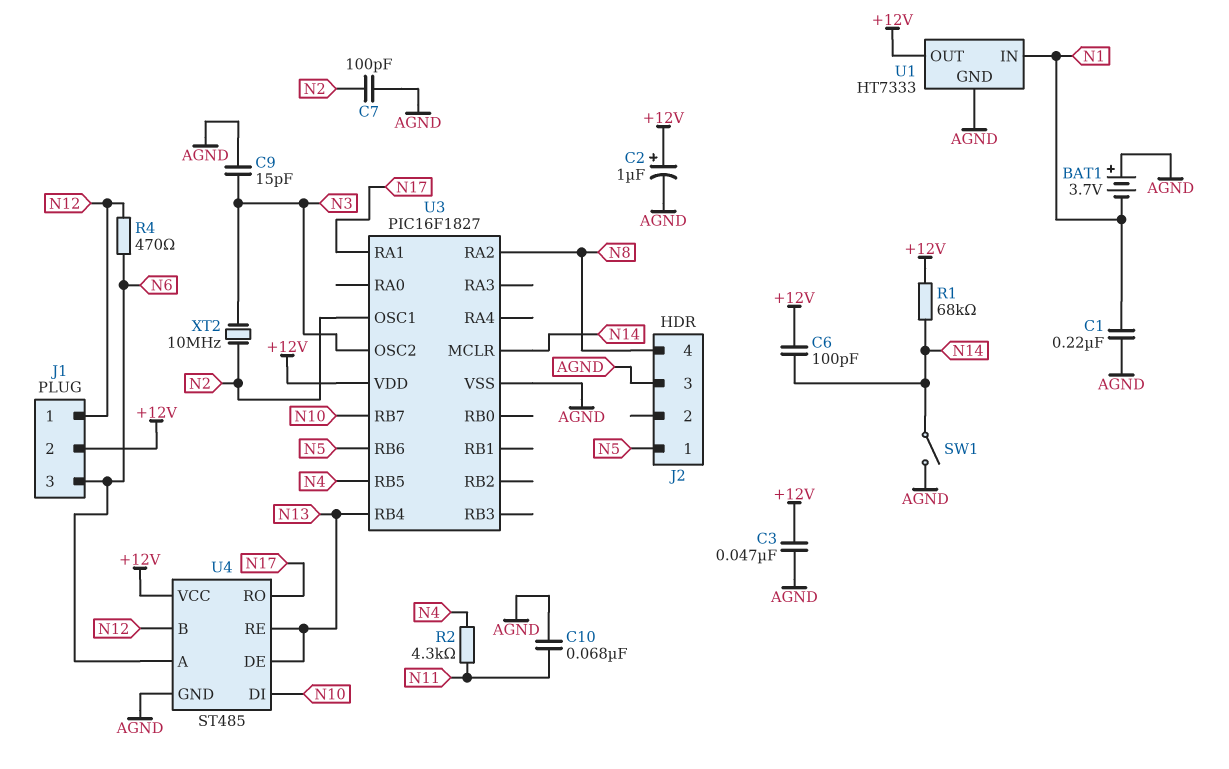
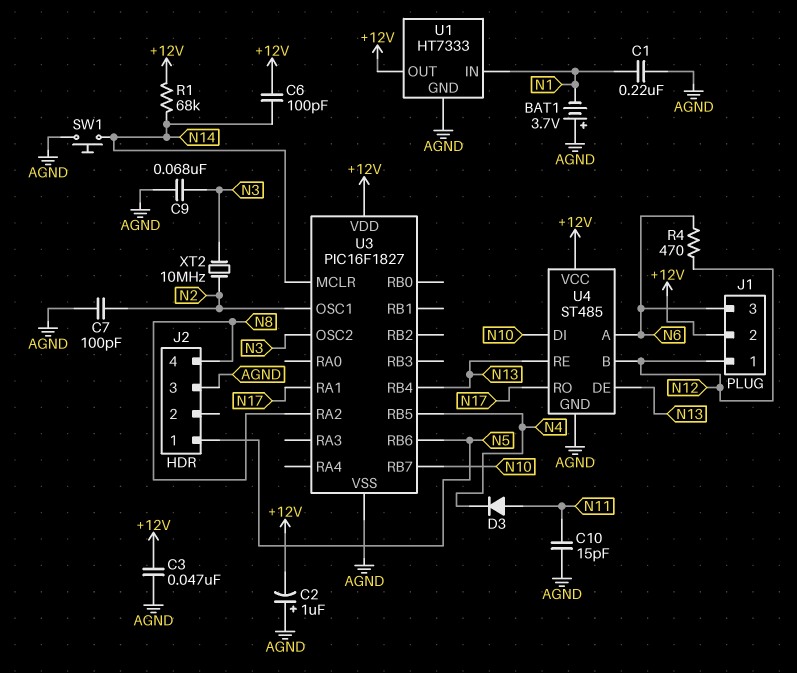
C2: 1uF (plus +12V, minus AGND) -> 1uF (plus AGND, minus +12V)
C9: 15pF (AGND, N3) -> 68nF (AGND, N3)
C10: 68nF (AGND, N11) -> 15pF (AGND, N11)
D3: none -> diode (A N11, K N4)
R2: 4.3k (N4, N11) -> none
SW1: switch (AGND, N14) -> button (AGND, N14)

